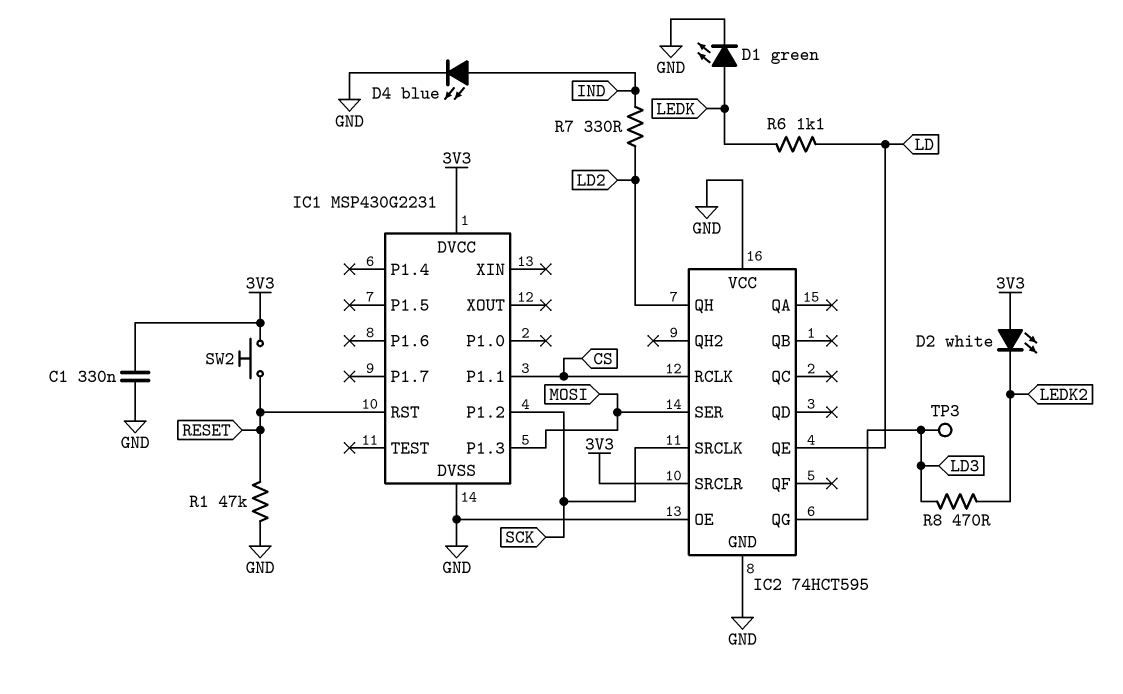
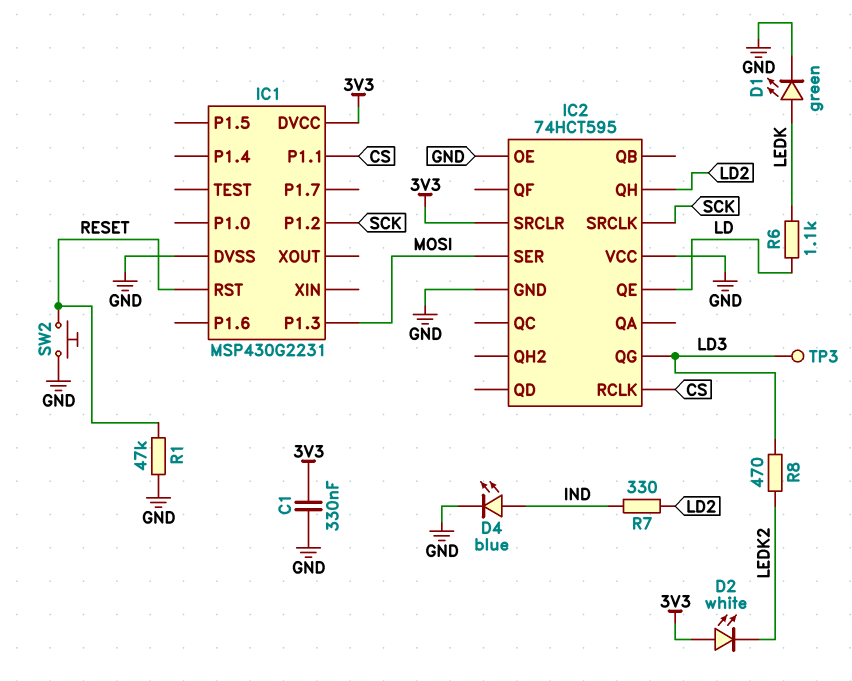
SW2: button (3V3, RESET) -> button (GND, RESET)

